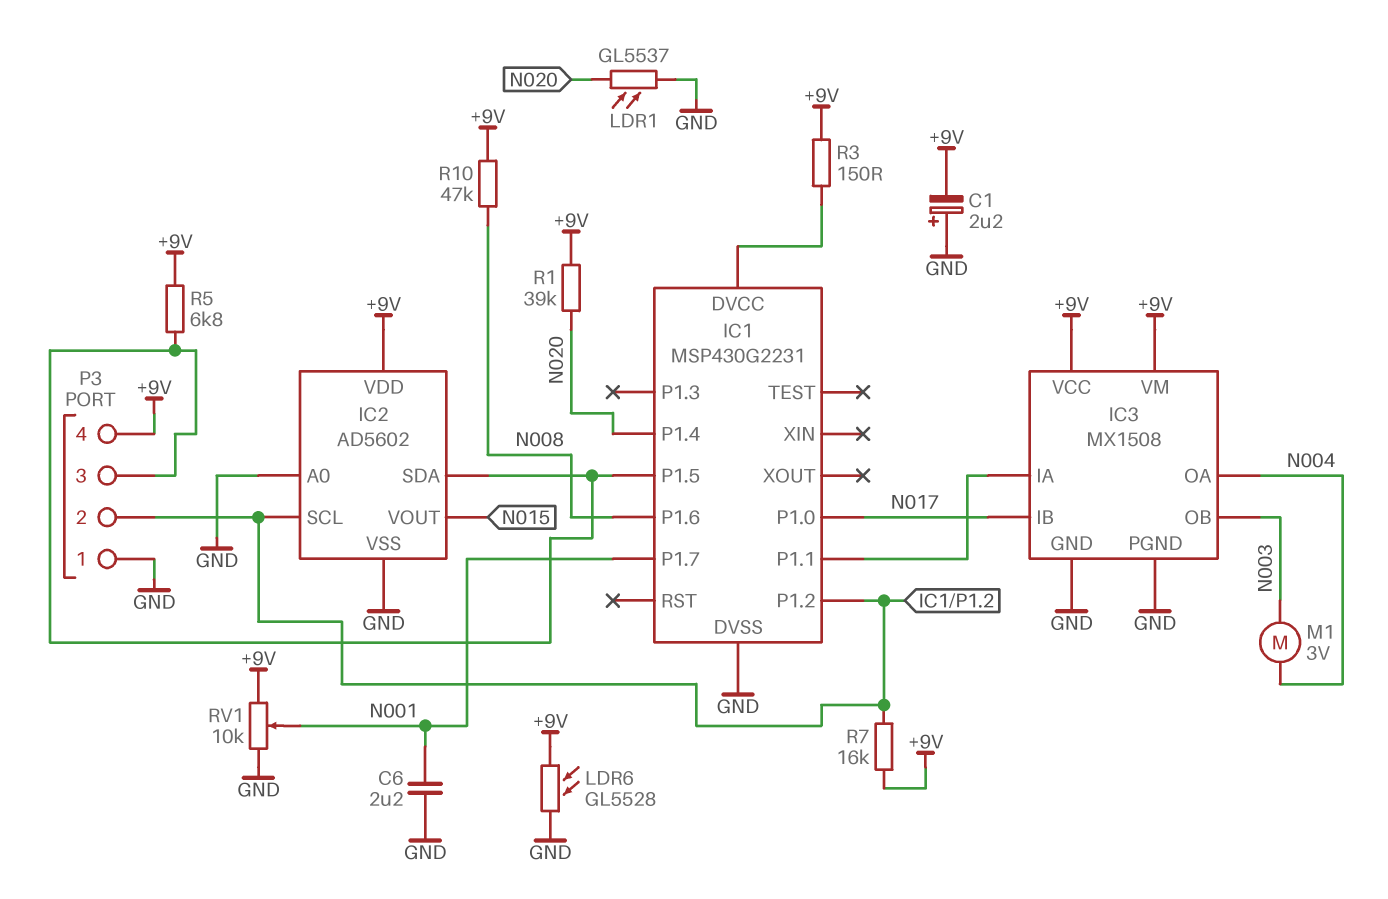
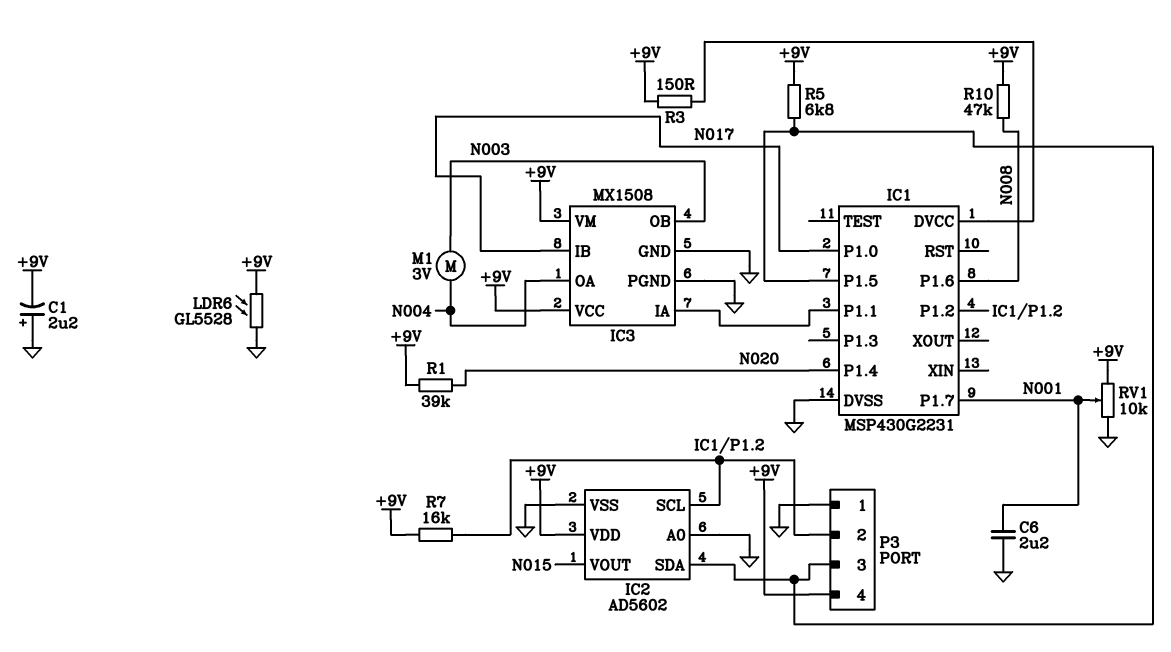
LDR1: GL5537 (GND, N020) -> none

